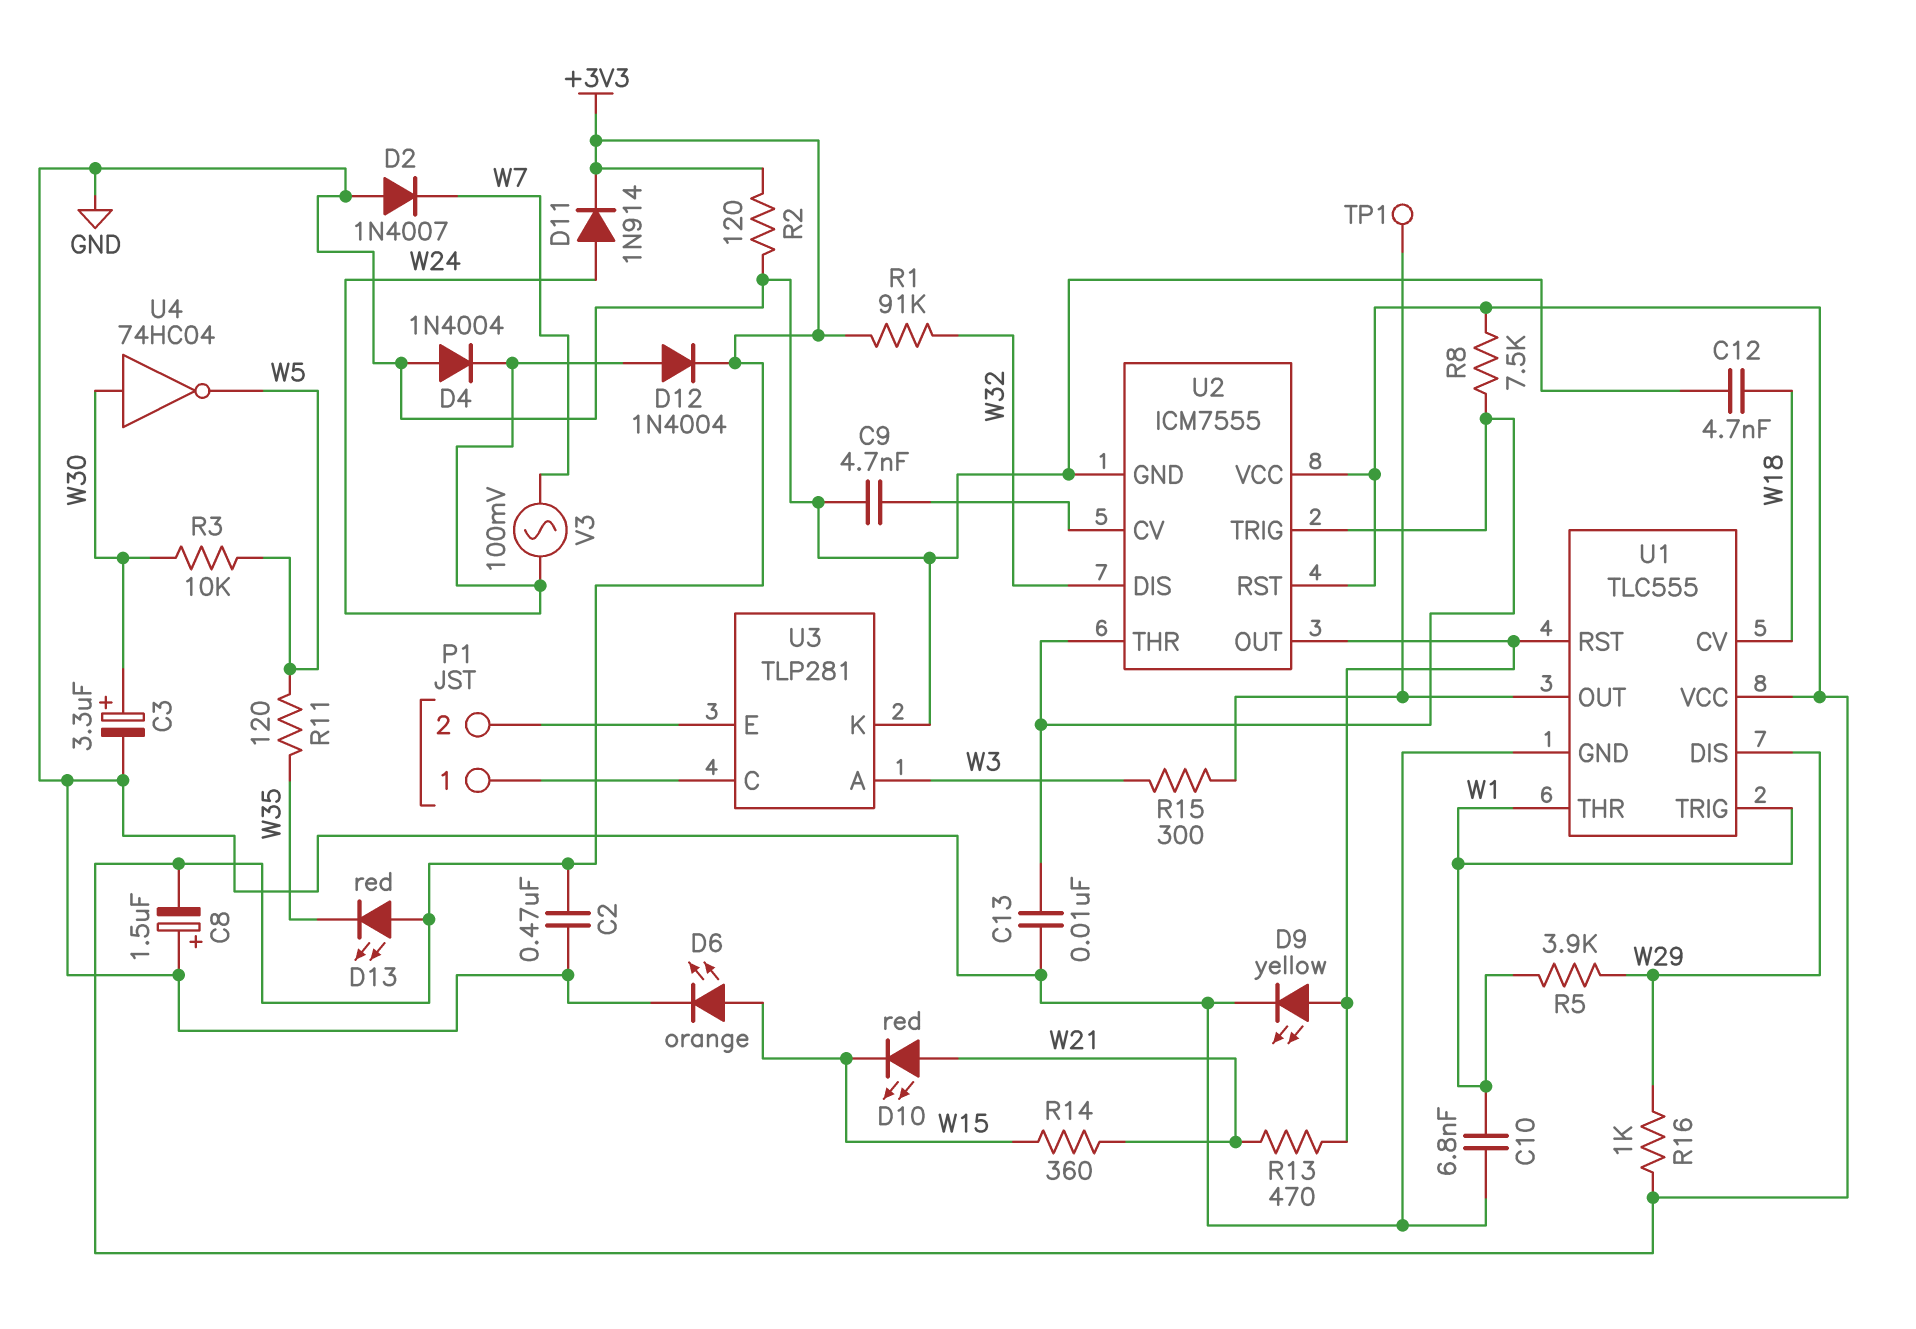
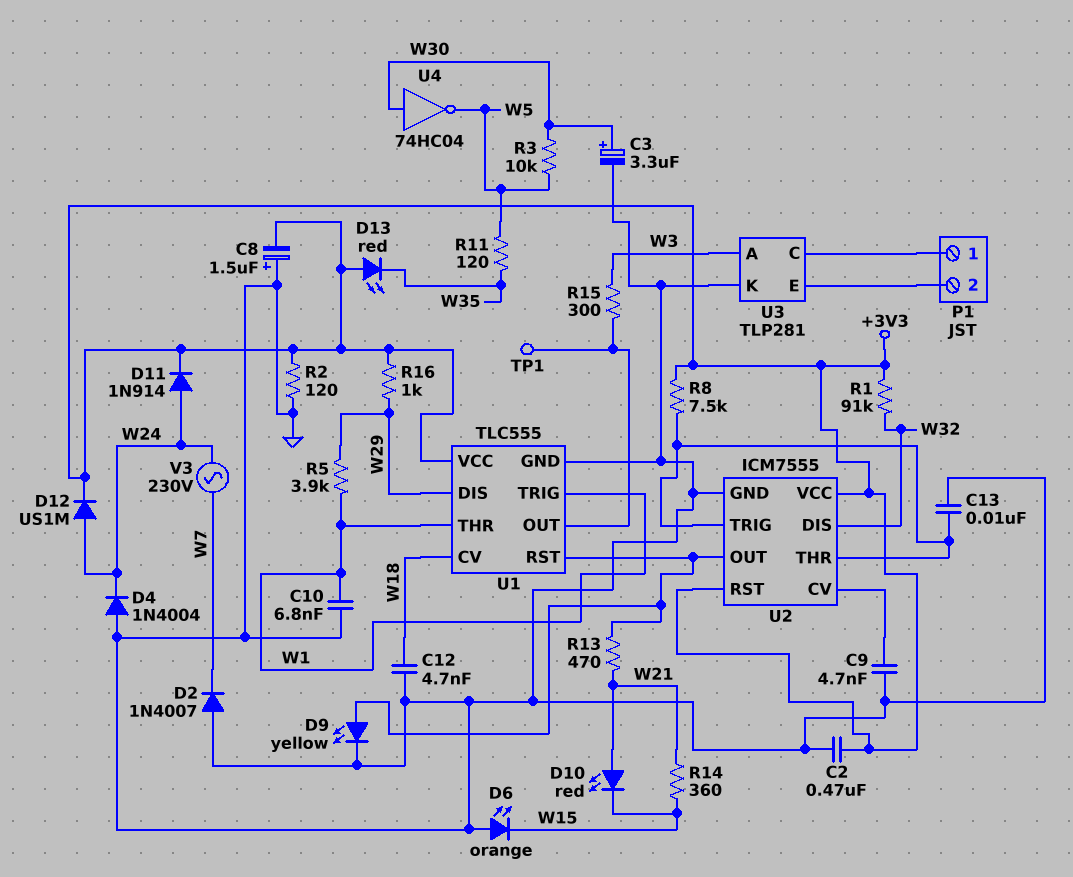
D6: LED orange (A W15, K GND) -> LED orange (A GND, K W15)
D12: diode 1N4004 (A W24, K +3V3) -> diode US1M (A W24, K +3V3)
V3: AC 100mV (W7, W24) -> AC 230V (W7, W24)

